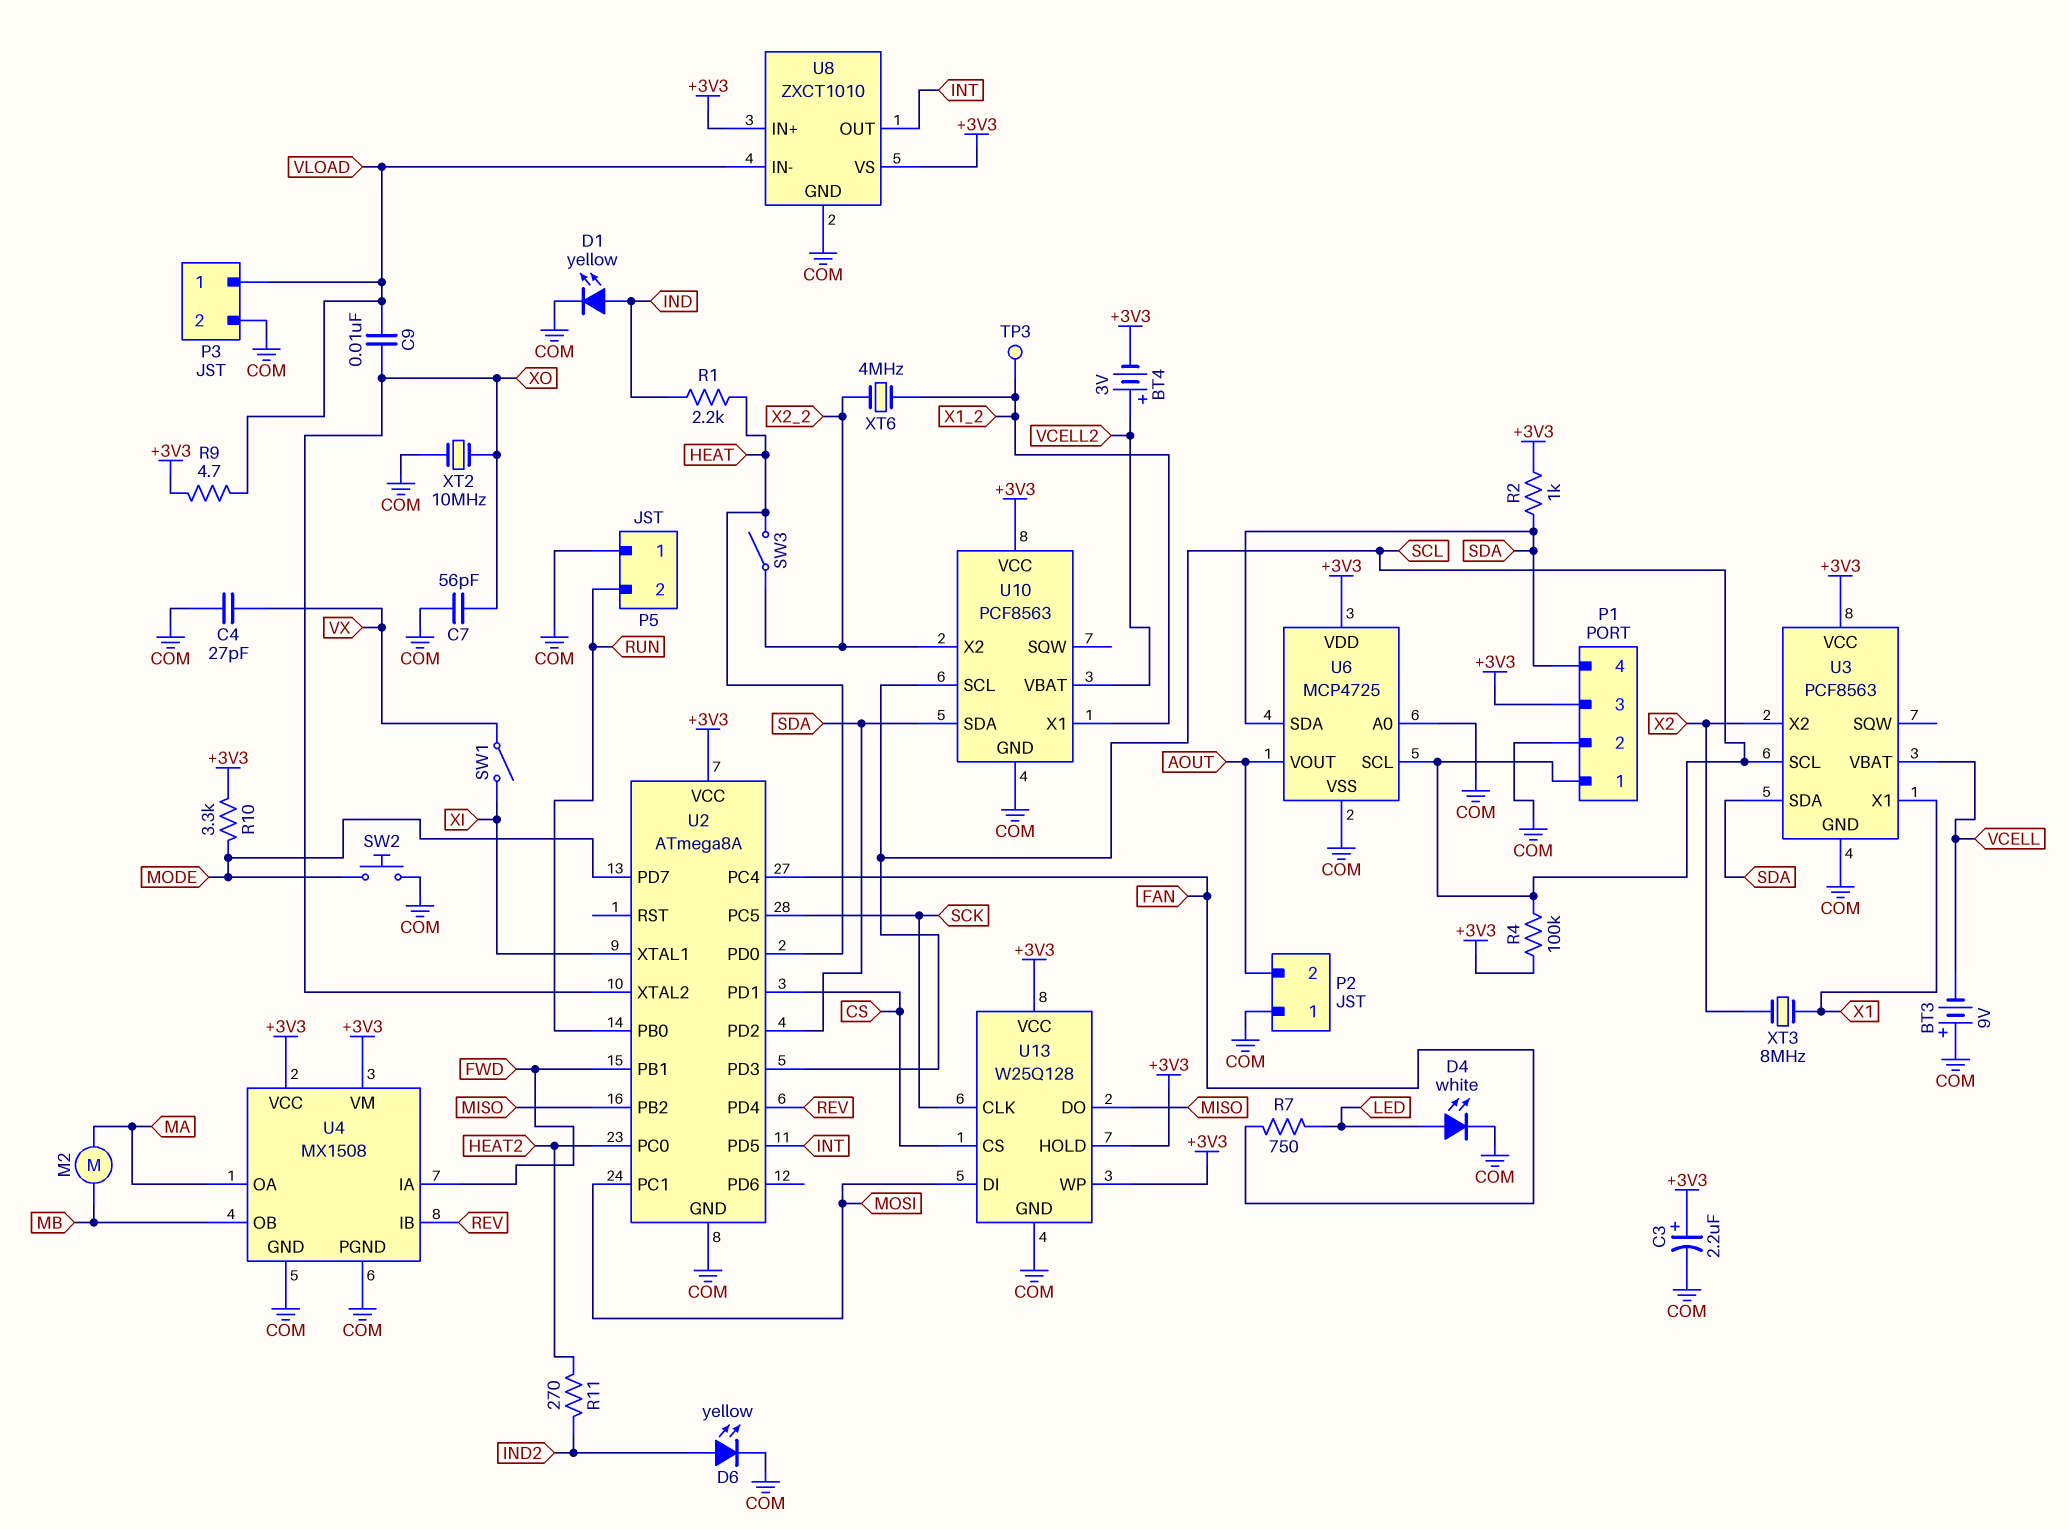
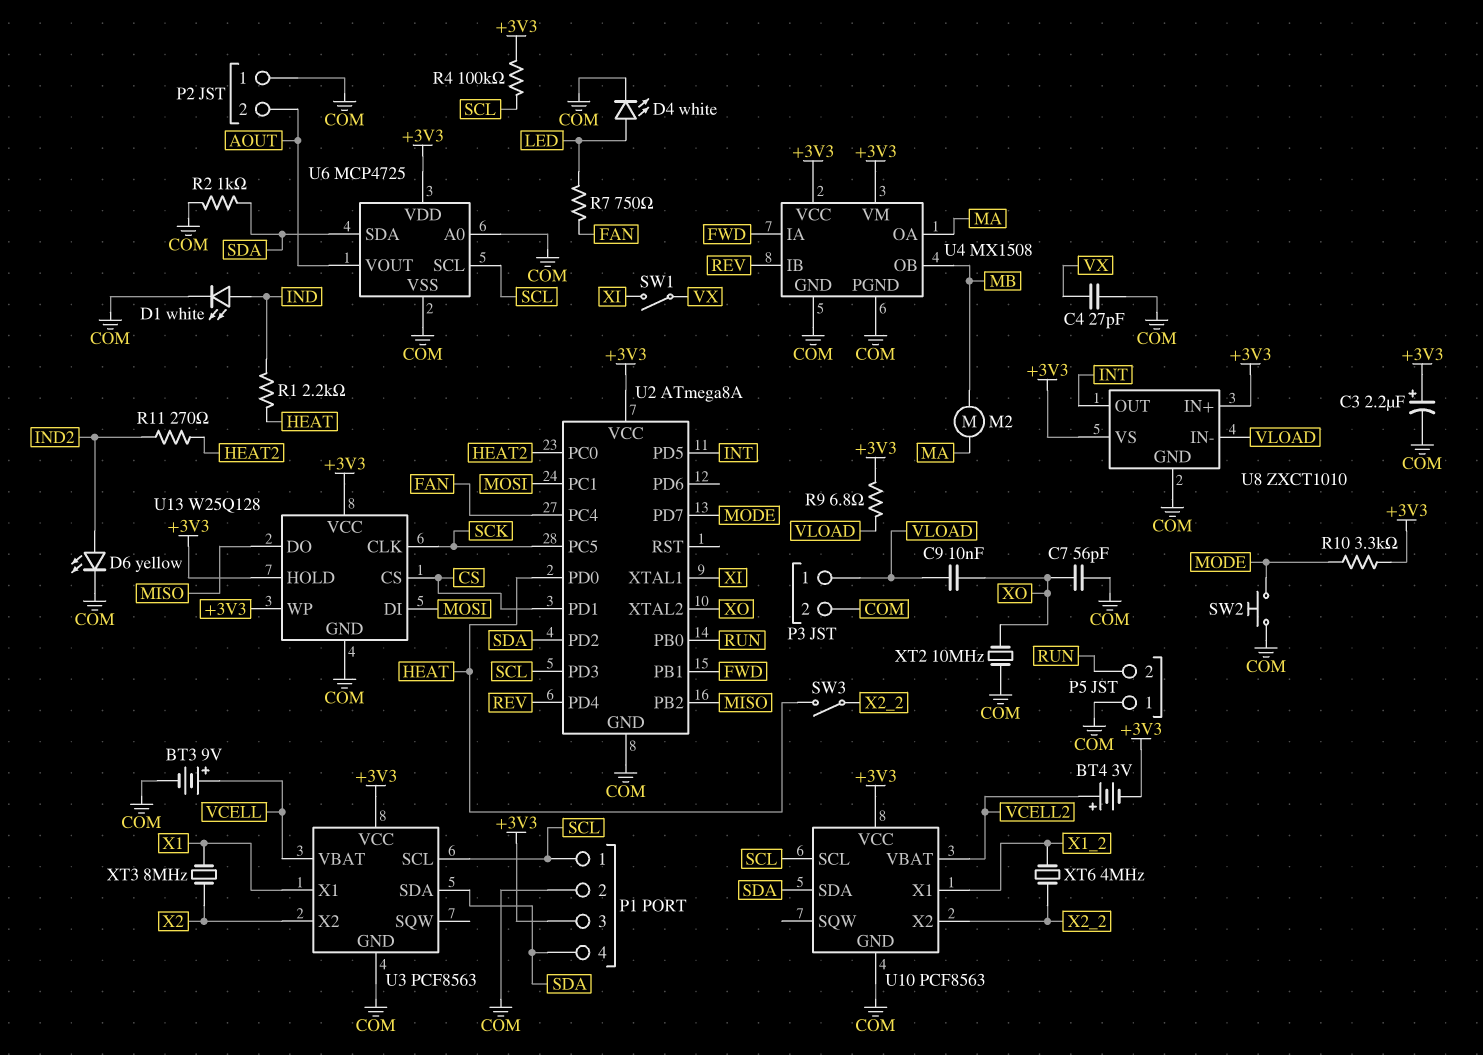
BT3: 9V (plus COM, minus VCELL) -> 9V (plus VCELL, minus COM)
D1: LED yellow (A IND, K COM) -> LED white (A IND, K COM)
R2: 1k (+3V3, SDA) -> 1k (COM, SDA)
R9: 4.7 (+3V3, VLOAD) -> 6.8 (+3V3, VLOAD)
TP3: test point (X1_2) -> none

